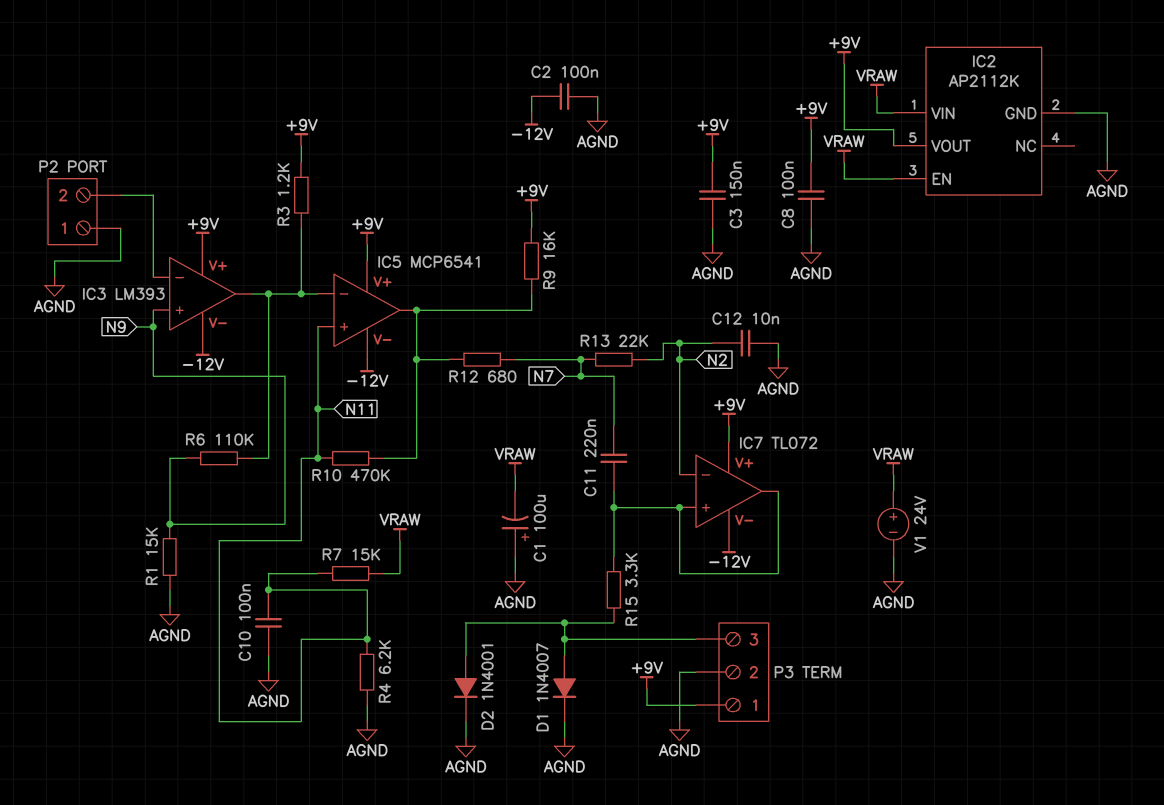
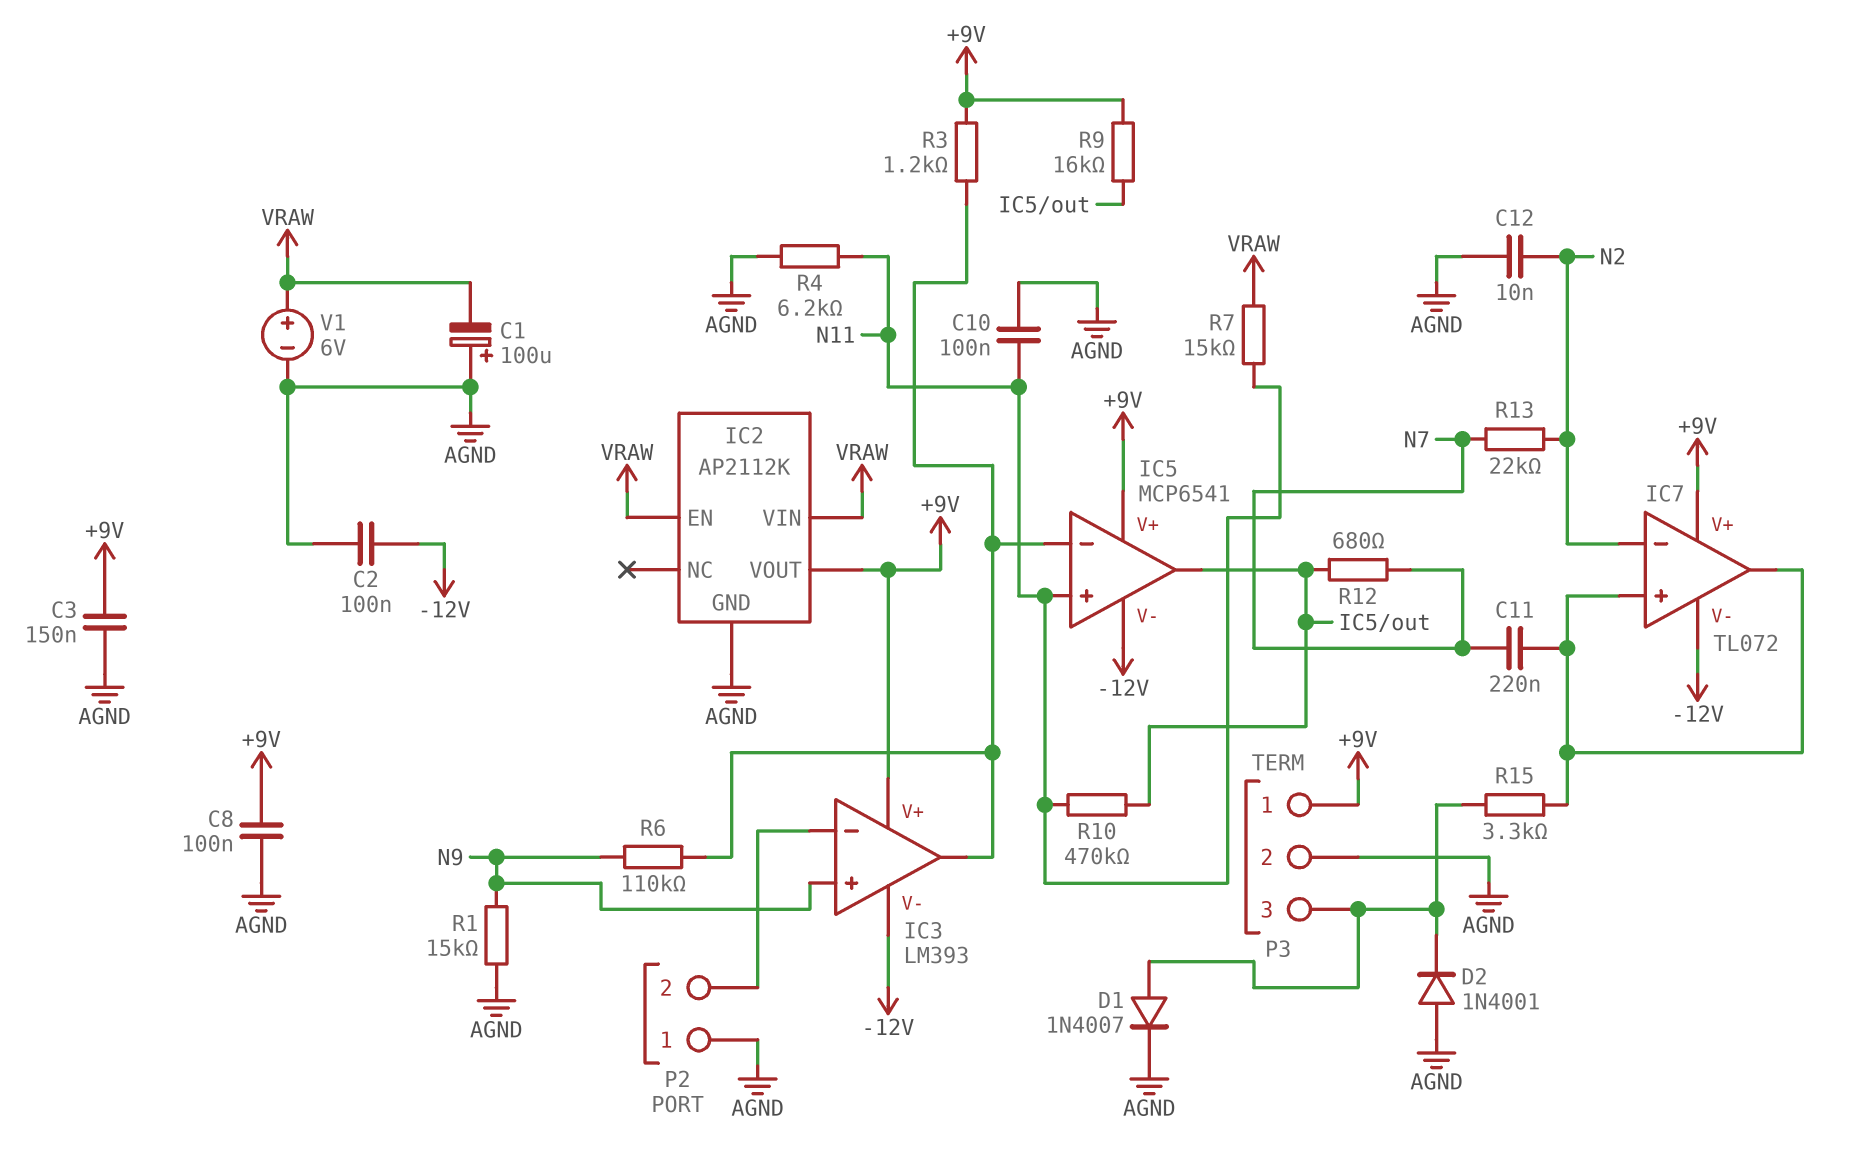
D2: diode 1N4001 (A P3/3, K AGND) -> diode 1N4001 (A AGND, K P3/3)
V1: 24V (plus VRAW, minus AGND) -> 6V (plus VRAW, minus AGND)

